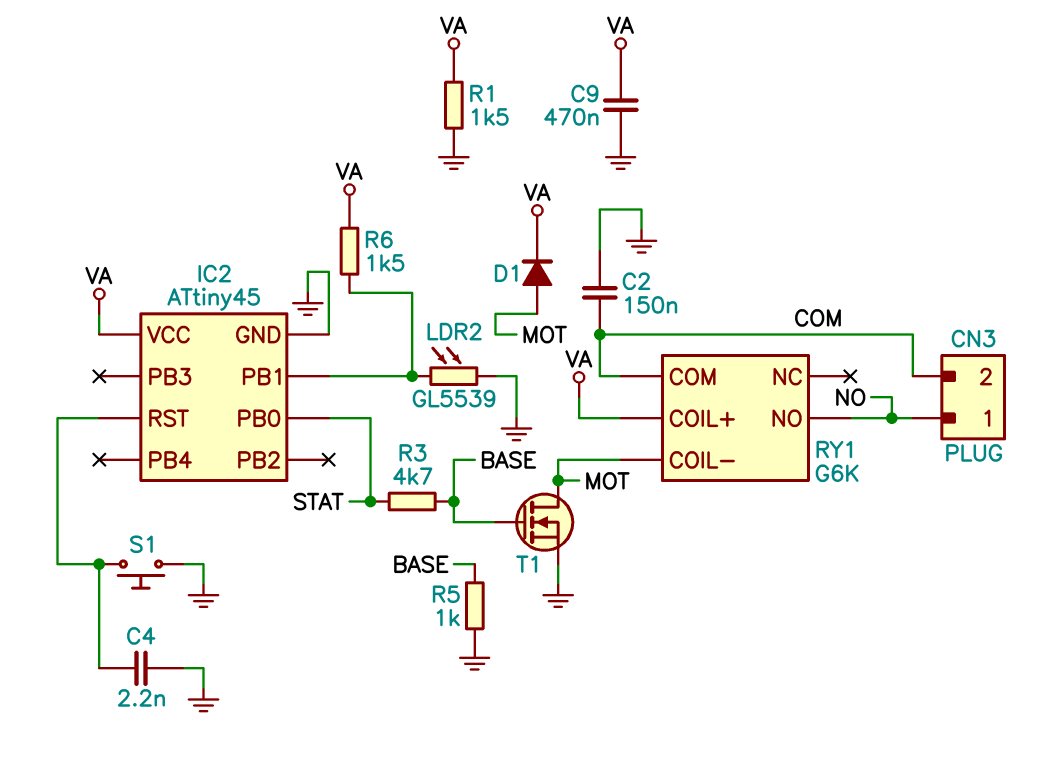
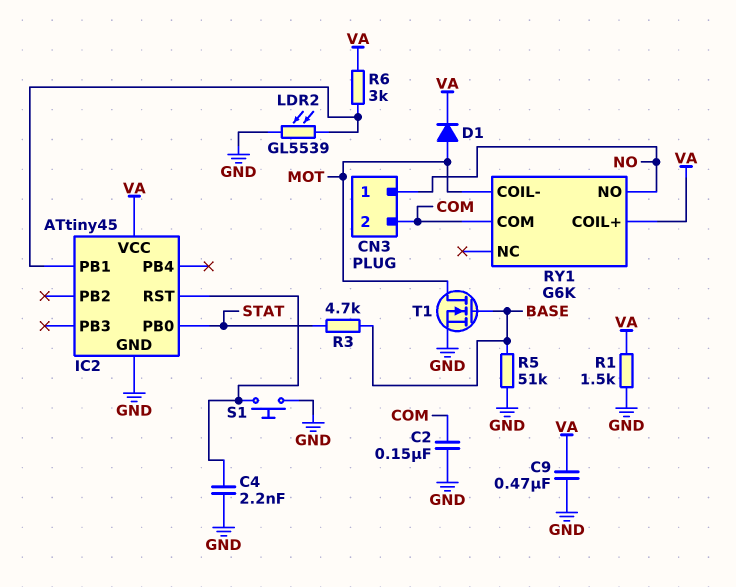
R5: 1k (BASE, GND) -> 51k (BASE, GND)
R6: 1.5k (IC2/PB1, VA) -> 3k (IC2/PB1, VA)

